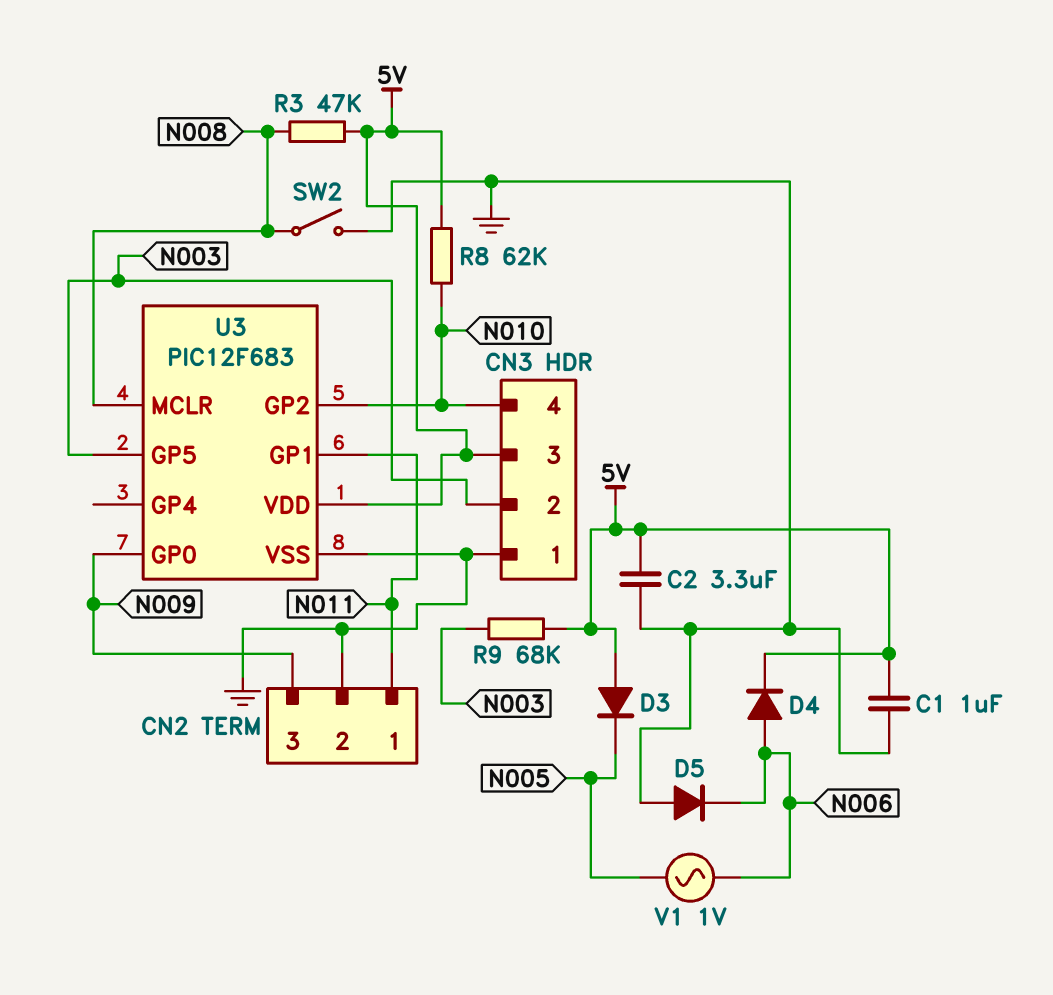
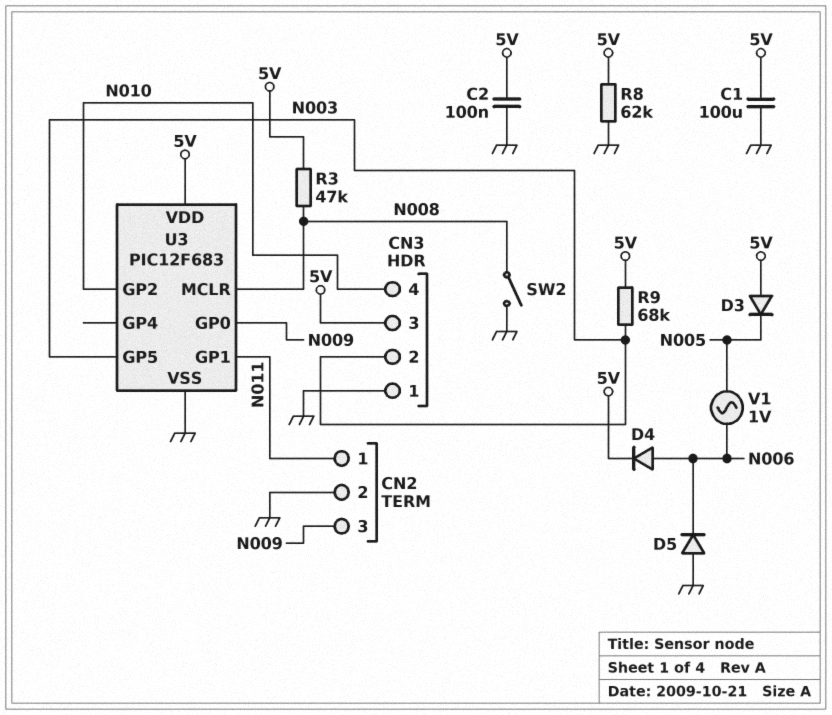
C1: 1uF (5V, GND) -> 100uF (5V, GND)
C2: 3.3uF (5V, GND) -> 100nF (5V, GND)
R8: 62k (5V, N010) -> 62k (5V, GND)

